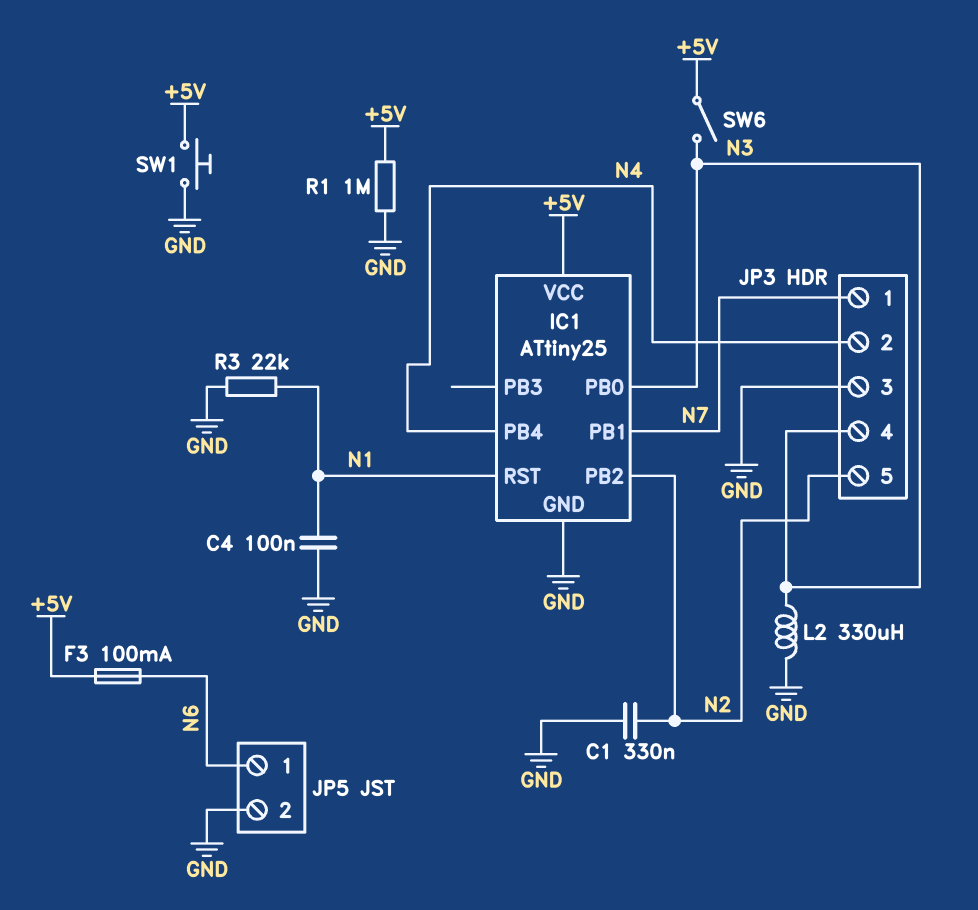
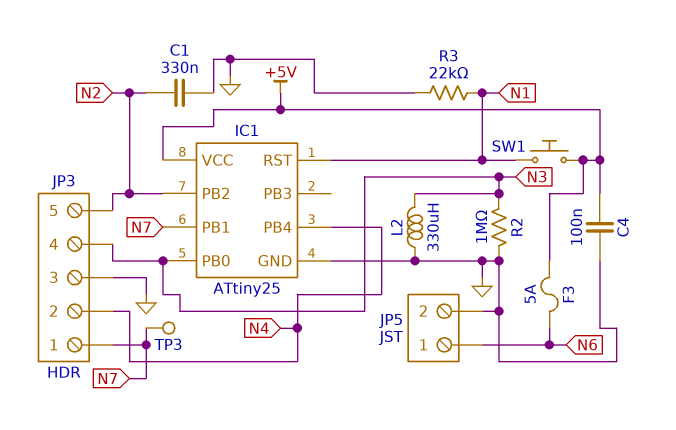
C4: 100nF (GND, N1) -> 100nF (+5V, GND)
F3: 100mA (+5V, N6) -> 5A (+5V, N6)
R1: 1M (+5V, GND) -> none
R2: none -> 1M (GND, N3)
SW1: button (+5V, GND) -> button (+5V, N1)
SW6: switch (+5V, N3) -> none
TP3: none -> test point (N7)

